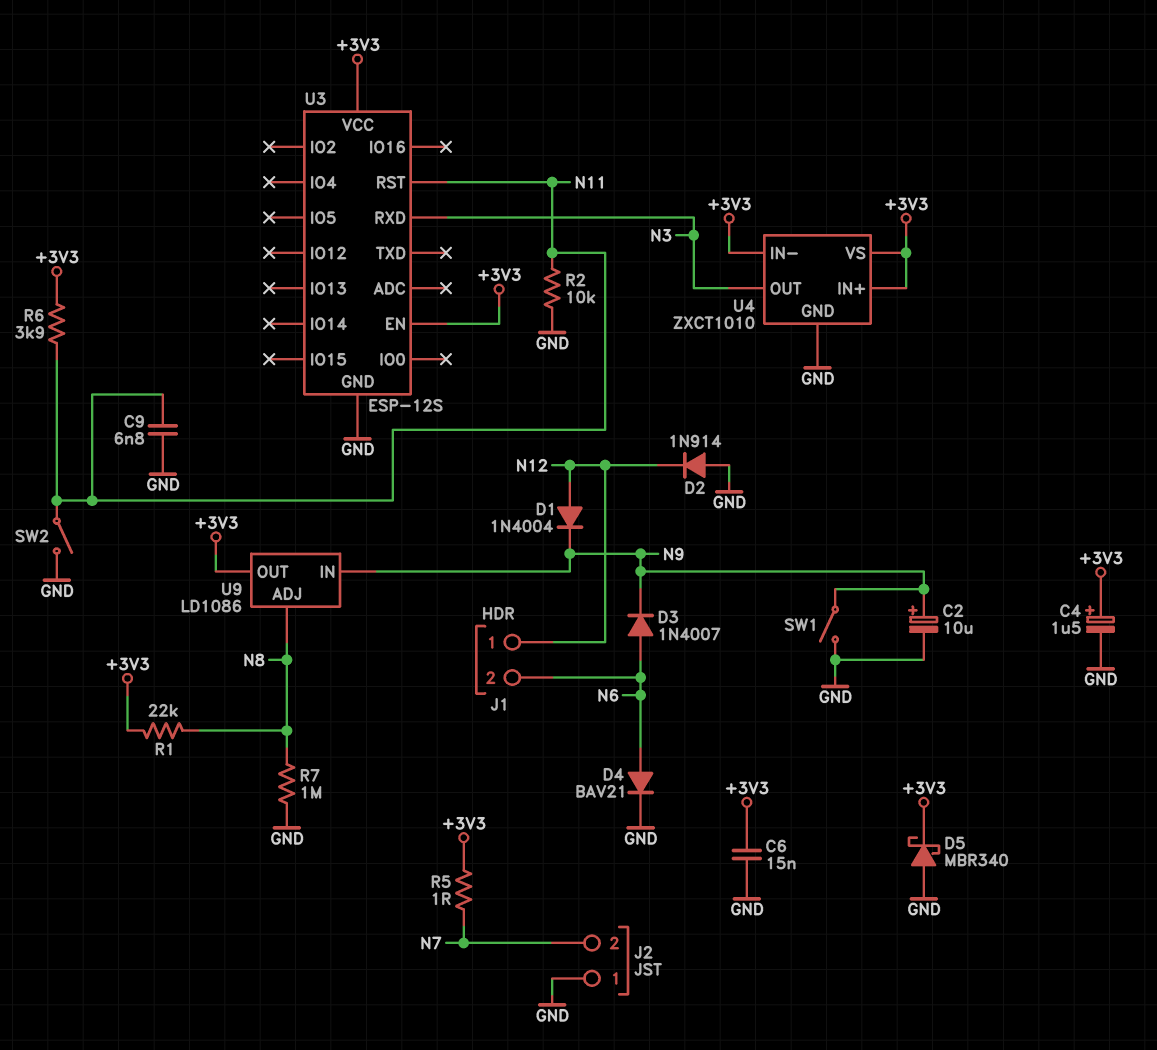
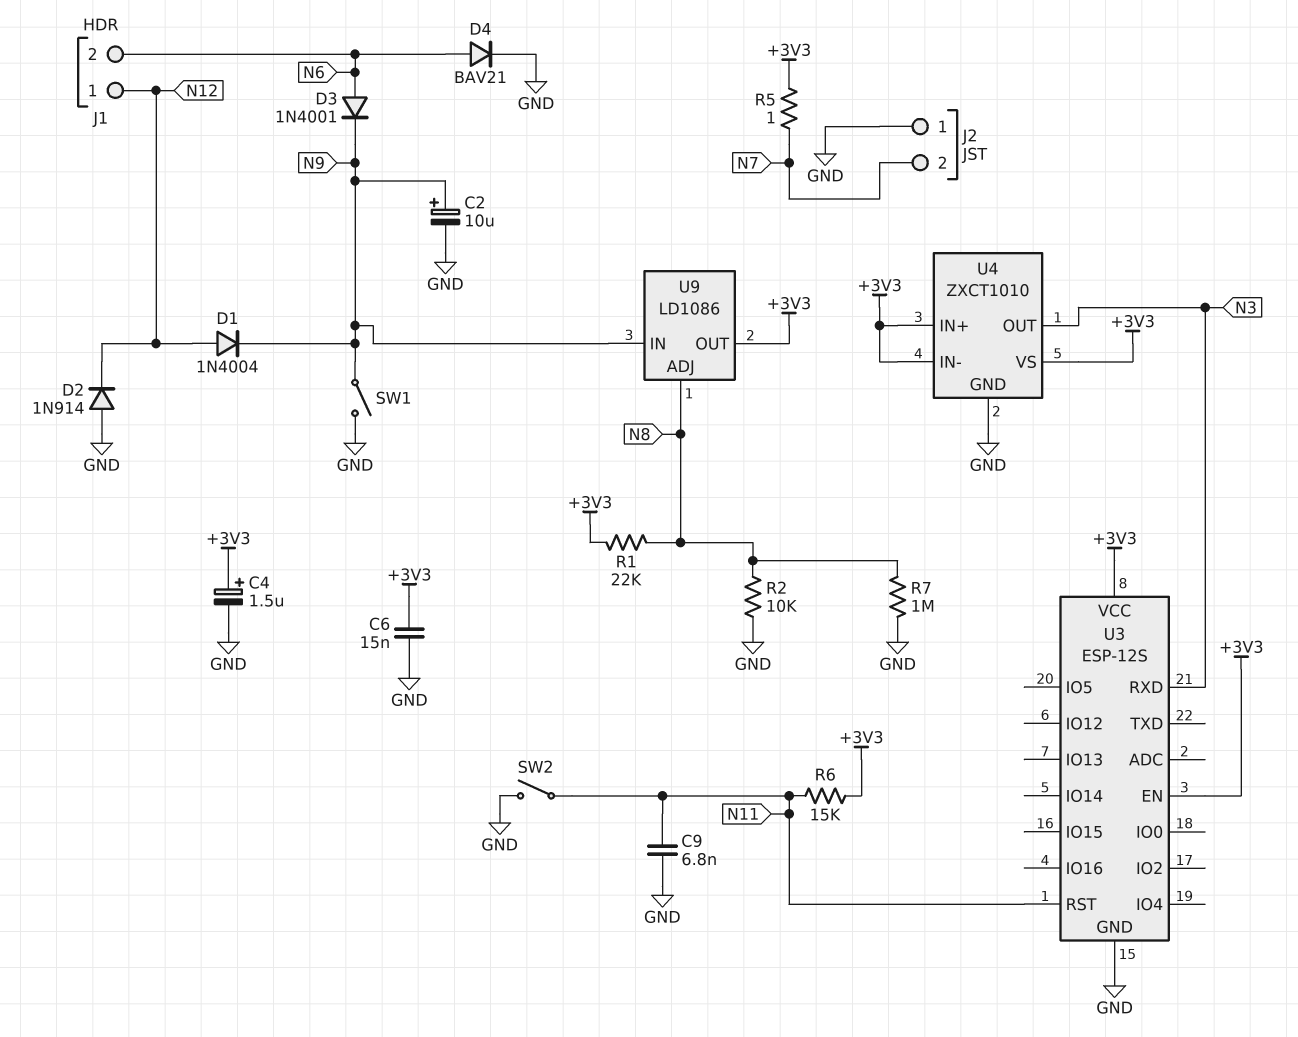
D3: diode 1N4007 (A N6, K N9) -> diode 1N4001 (A N6, K N9)
D5: schottky MBR340 (A GND, K +3V3) -> none
R2: 10k (GND, N11) -> 10k (GND, N8)
R6: 3.9k (+3V3, N11) -> 15k (+3V3, N11)

